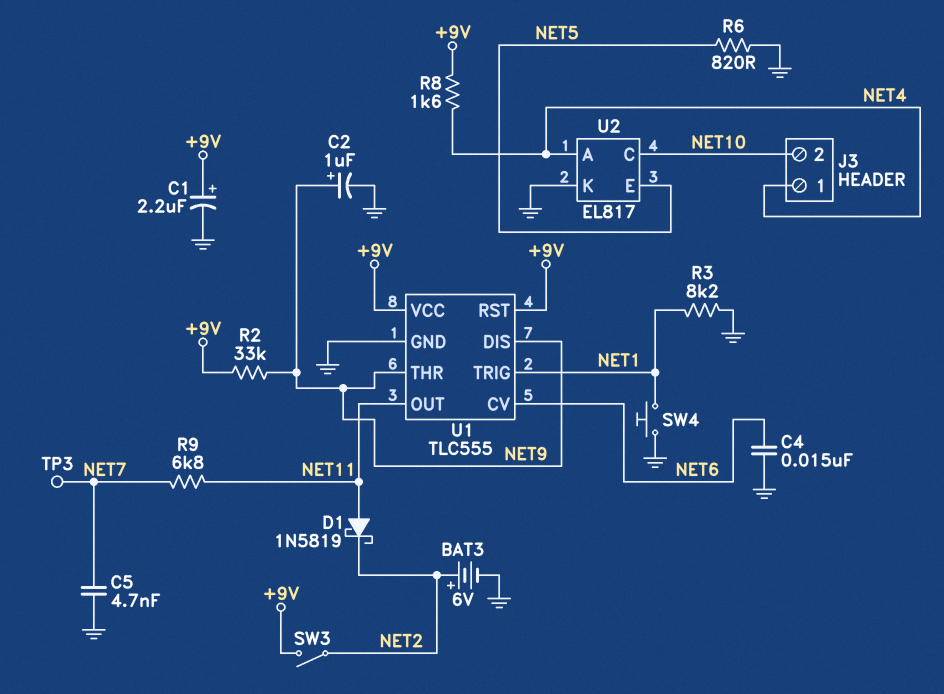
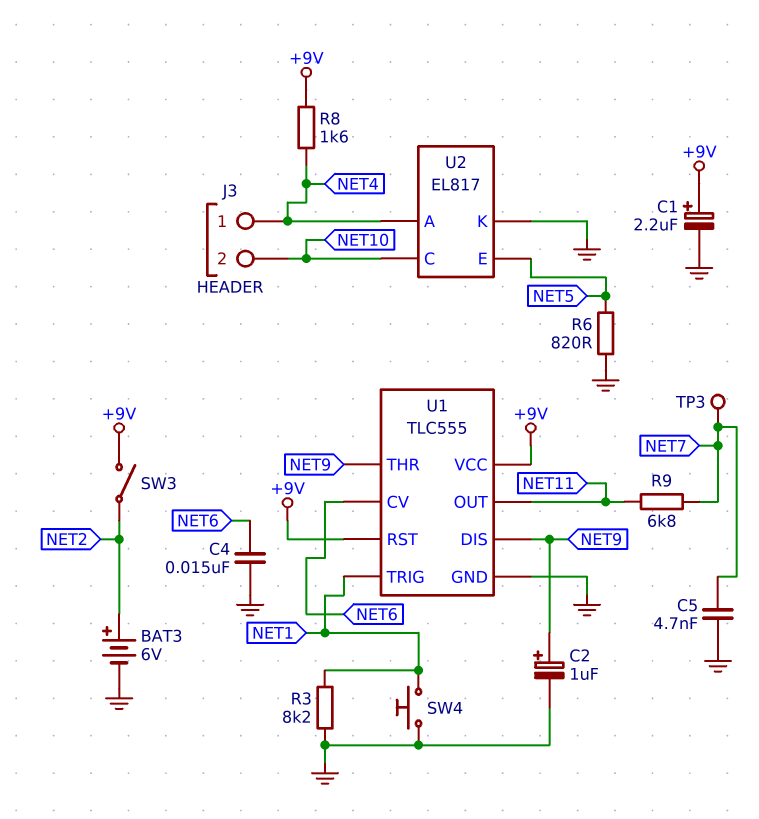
D1: schottky 1N5819 (A NET11, K NET2) -> none
R2: 33k (+9V, NET9) -> none

